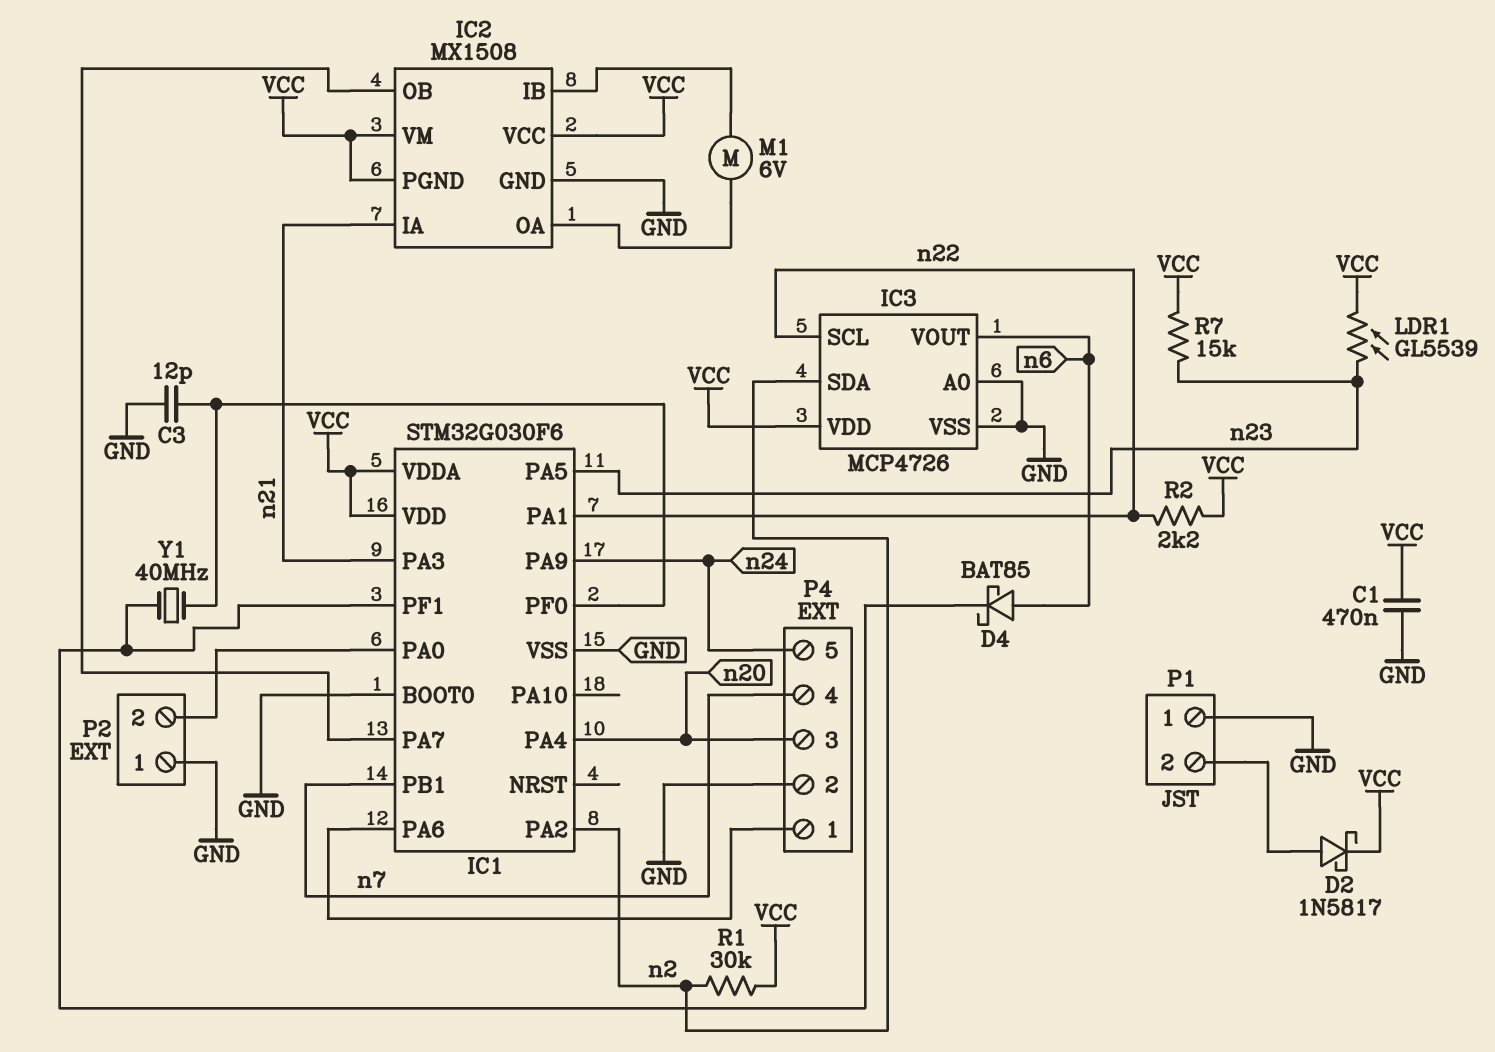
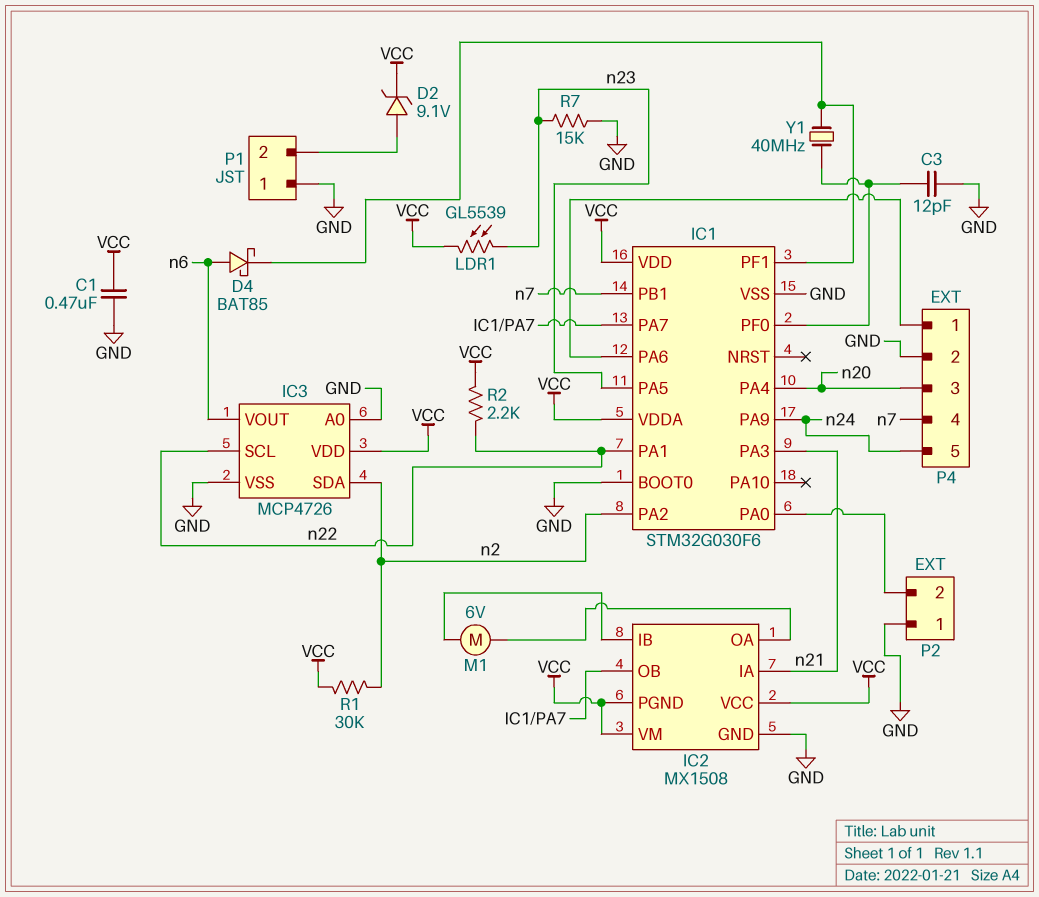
D2: schottky 1N5817 (A P1/2, K VCC) -> zener 9.1V (A P1/2, K VCC)
R7: 15k (VCC, n23) -> 15k (GND, n23)

